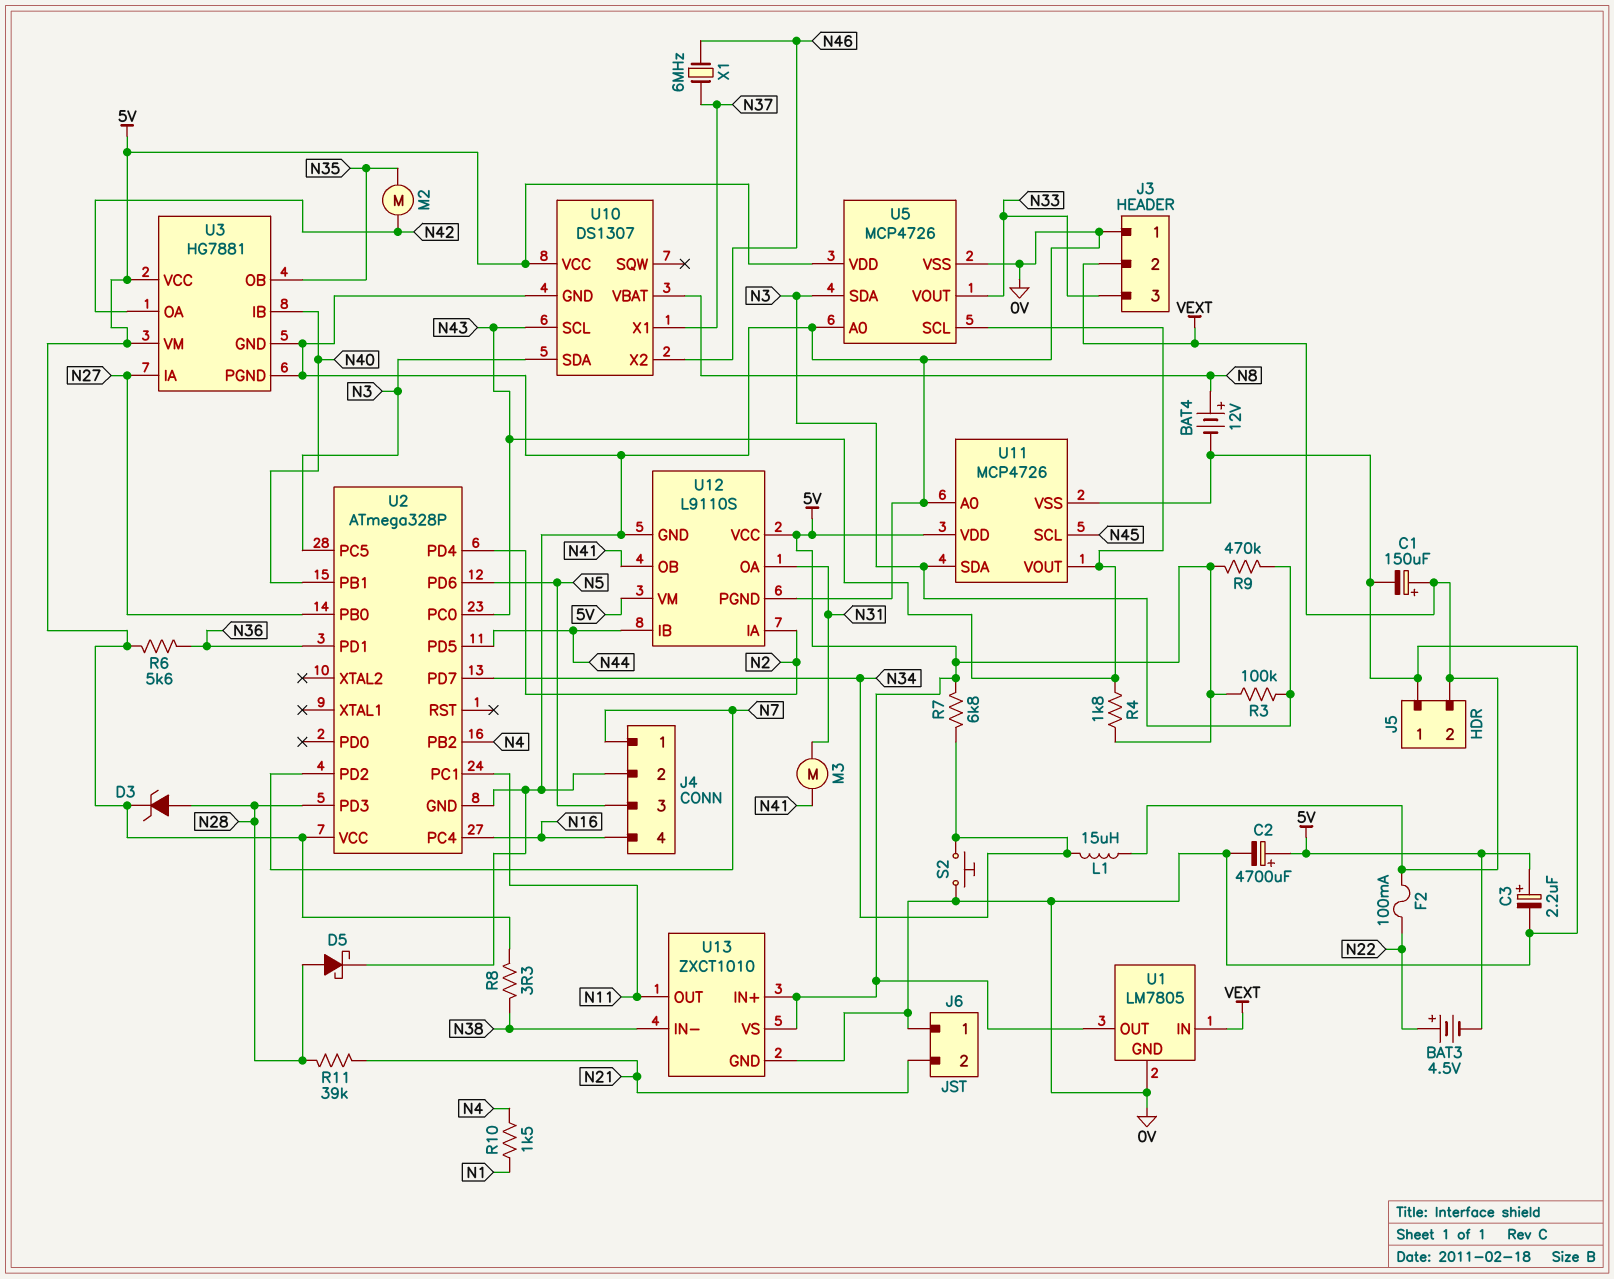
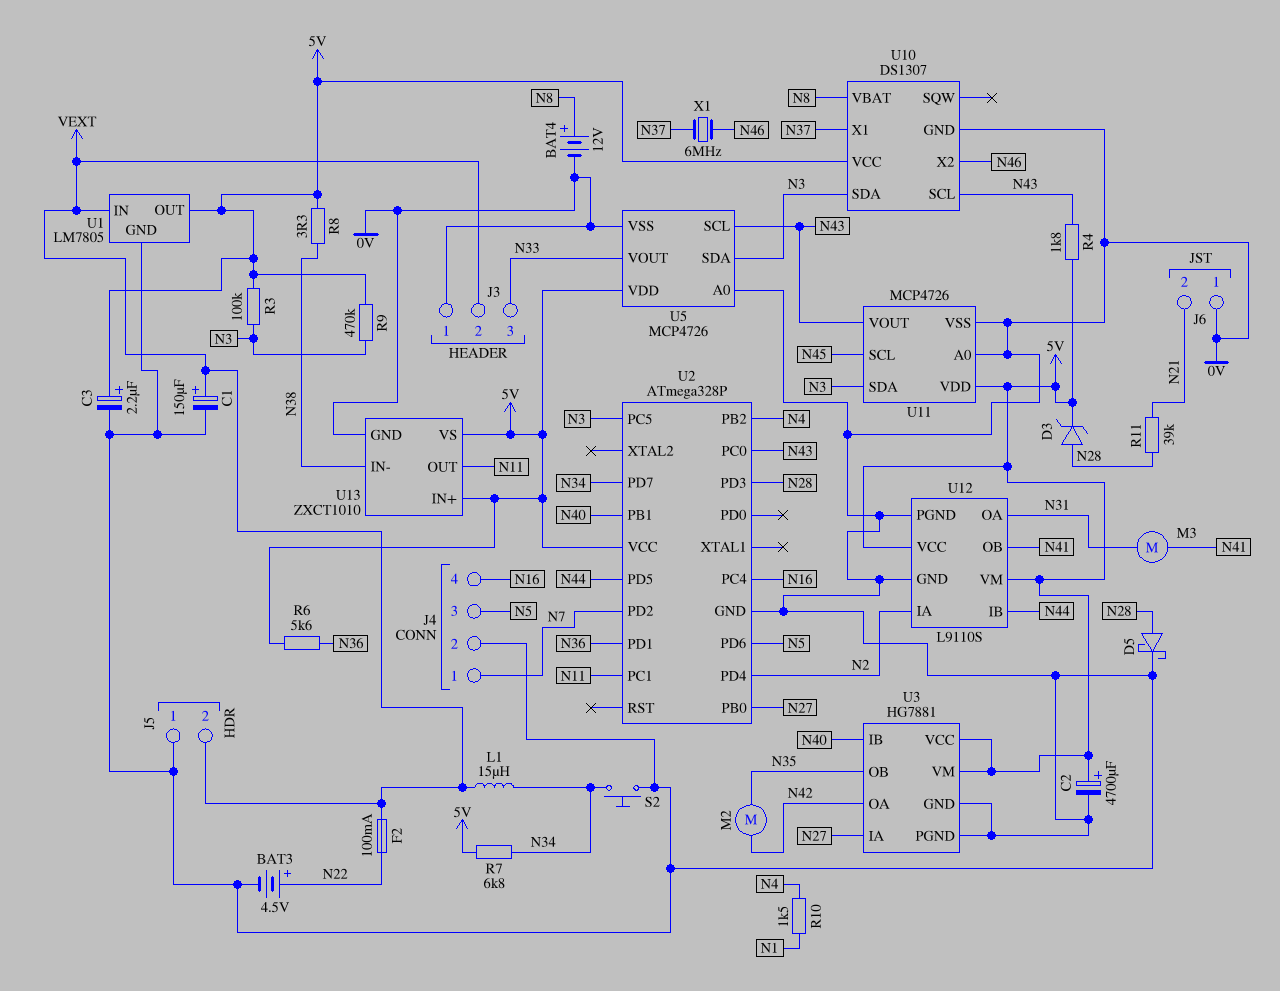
BAT3: 4.5V (plus N22, minus 5V) -> 4.5V (plus N22, minus 0V)

